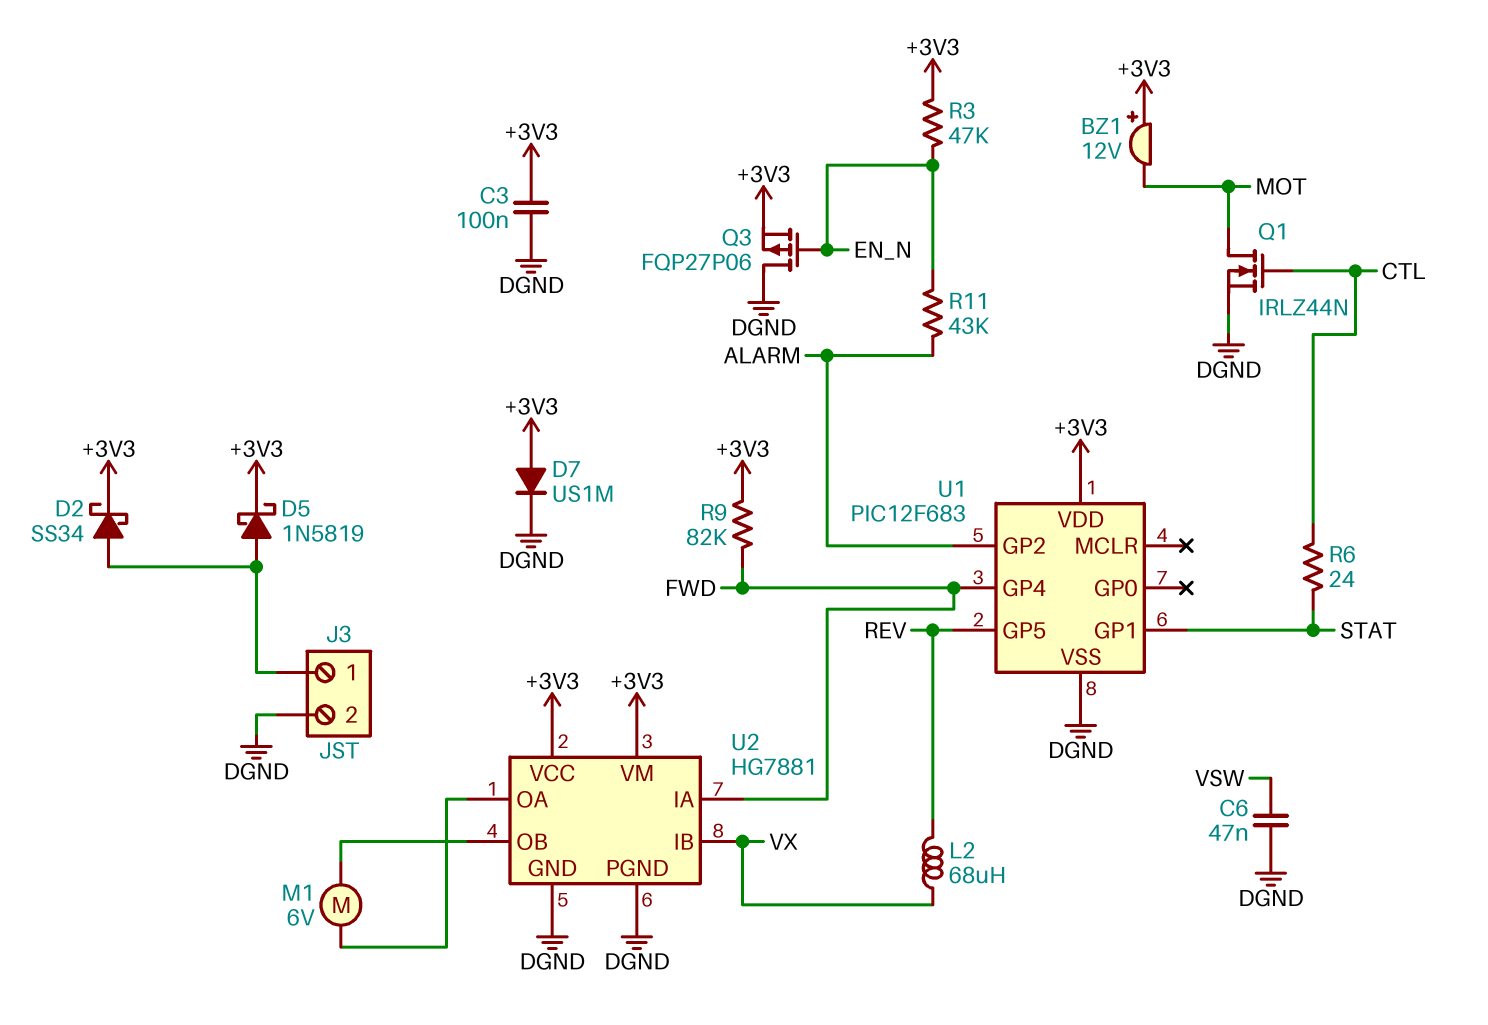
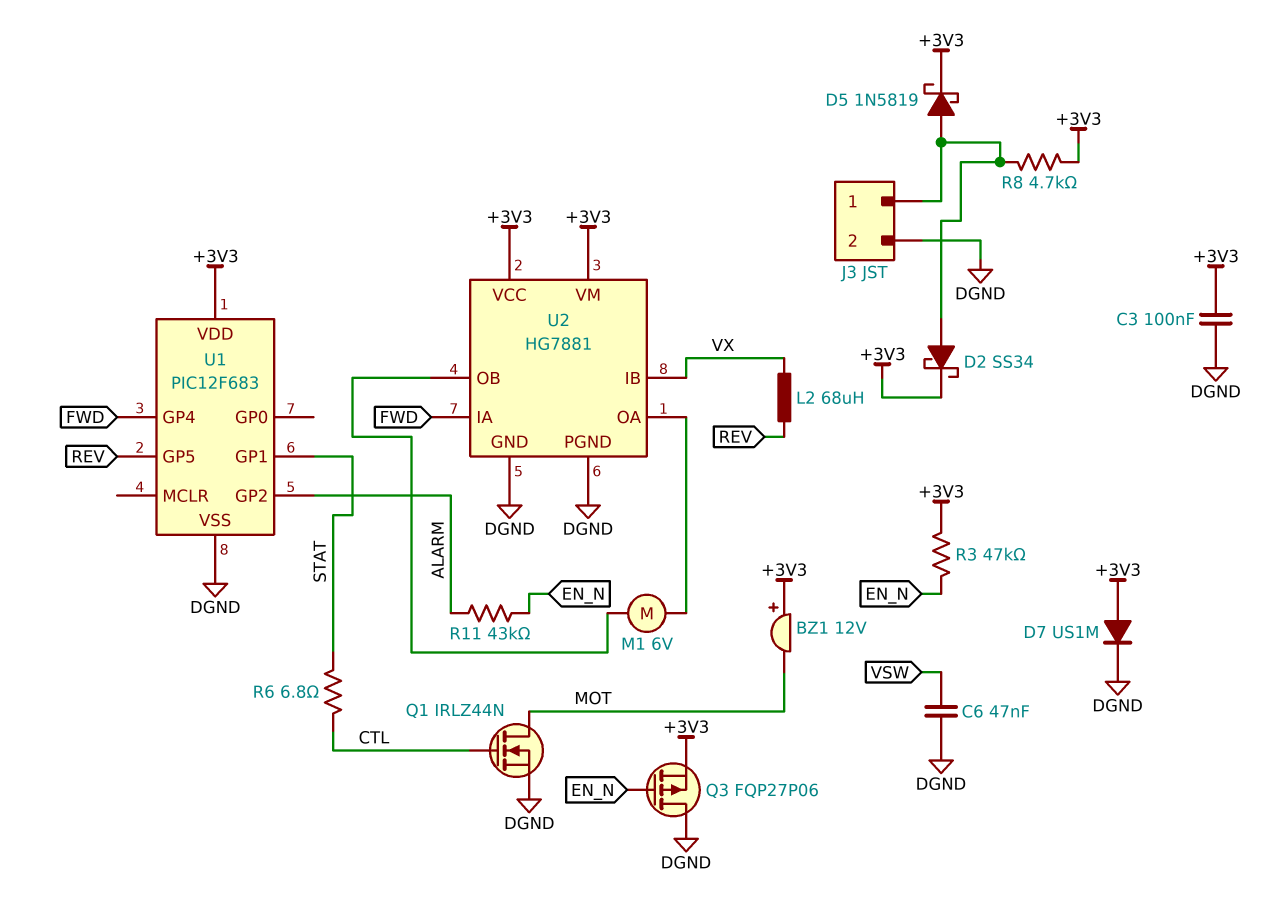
R6: 24 (CTL, STAT) -> 6.8 (CTL, STAT)
R8: none -> 4.7k (+3V3, J3/1)
R9: 82k (+3V3, FWD) -> none

